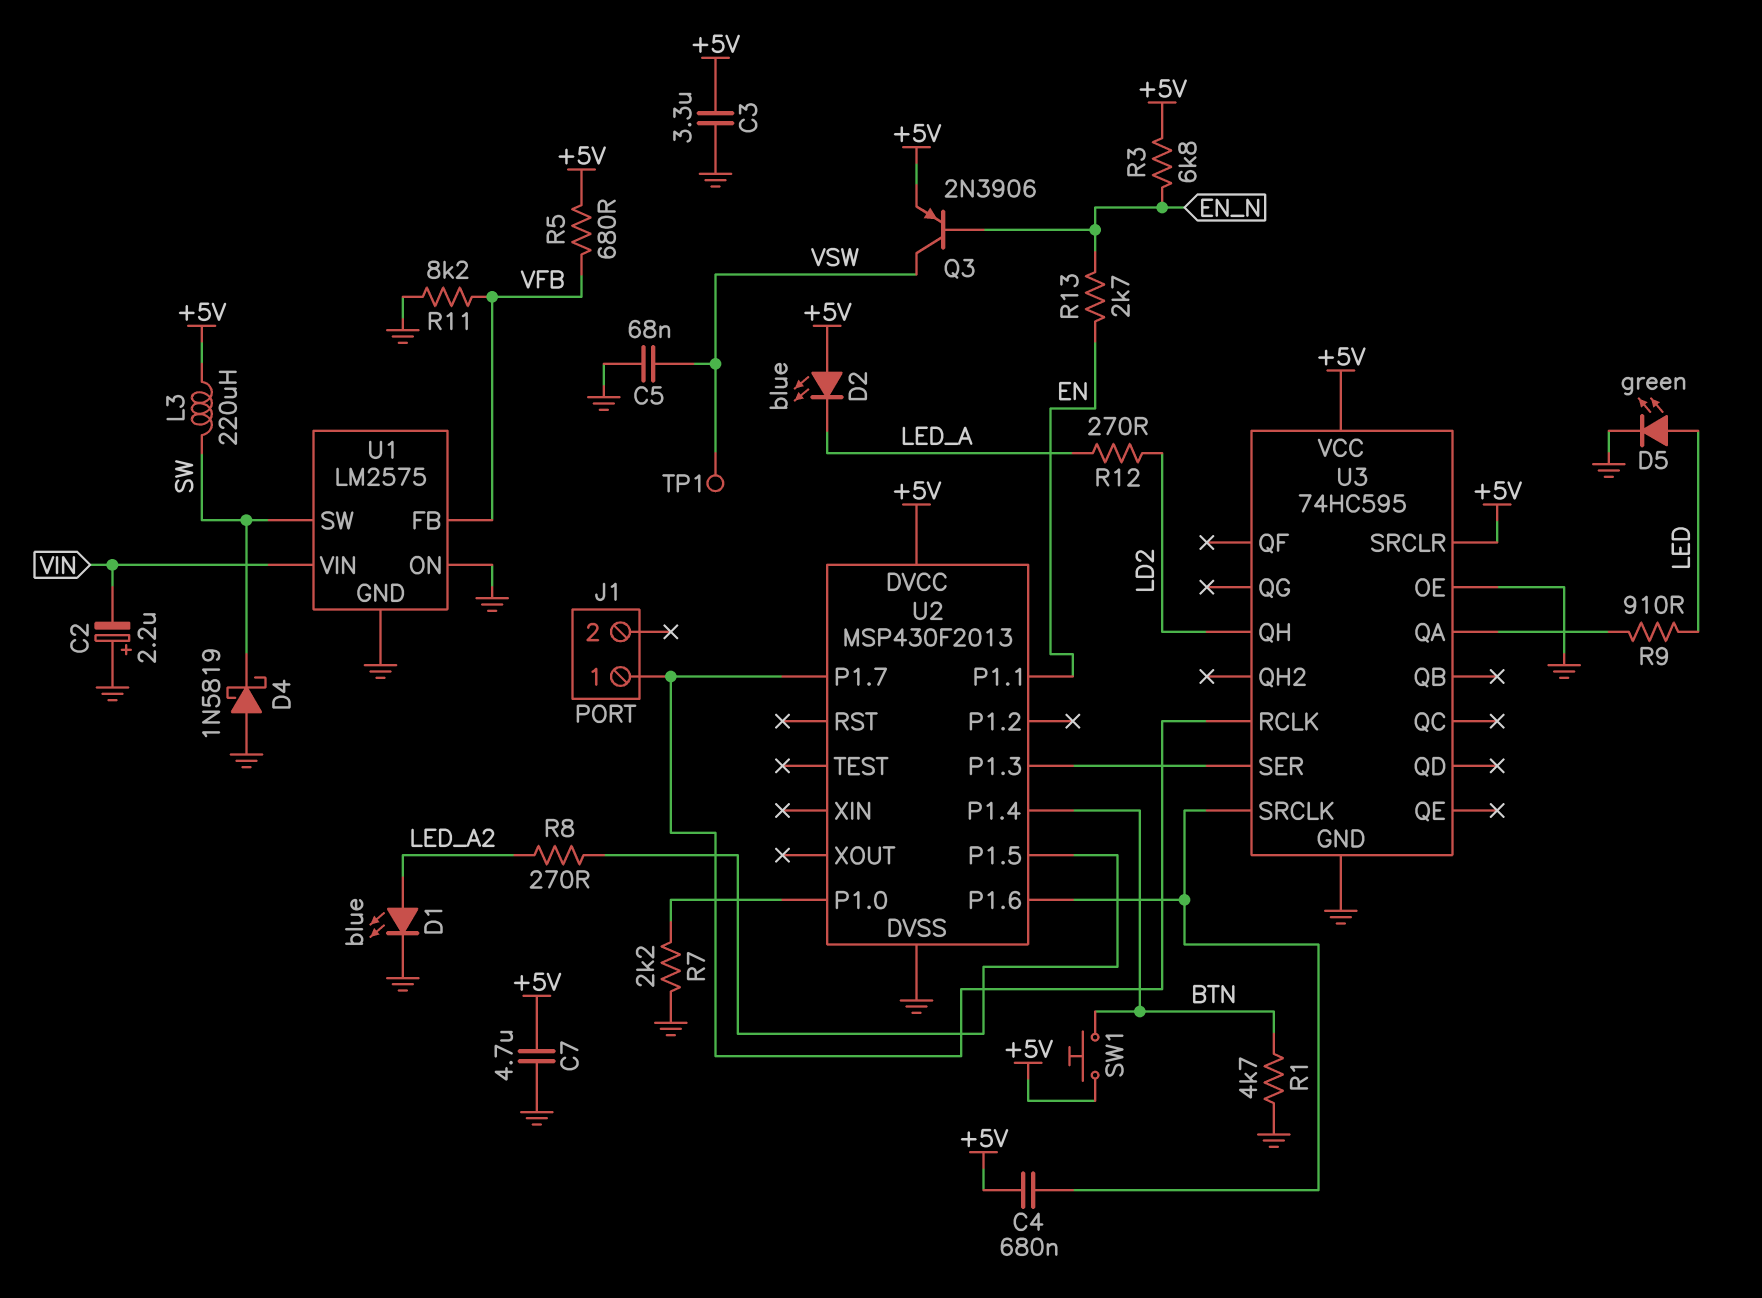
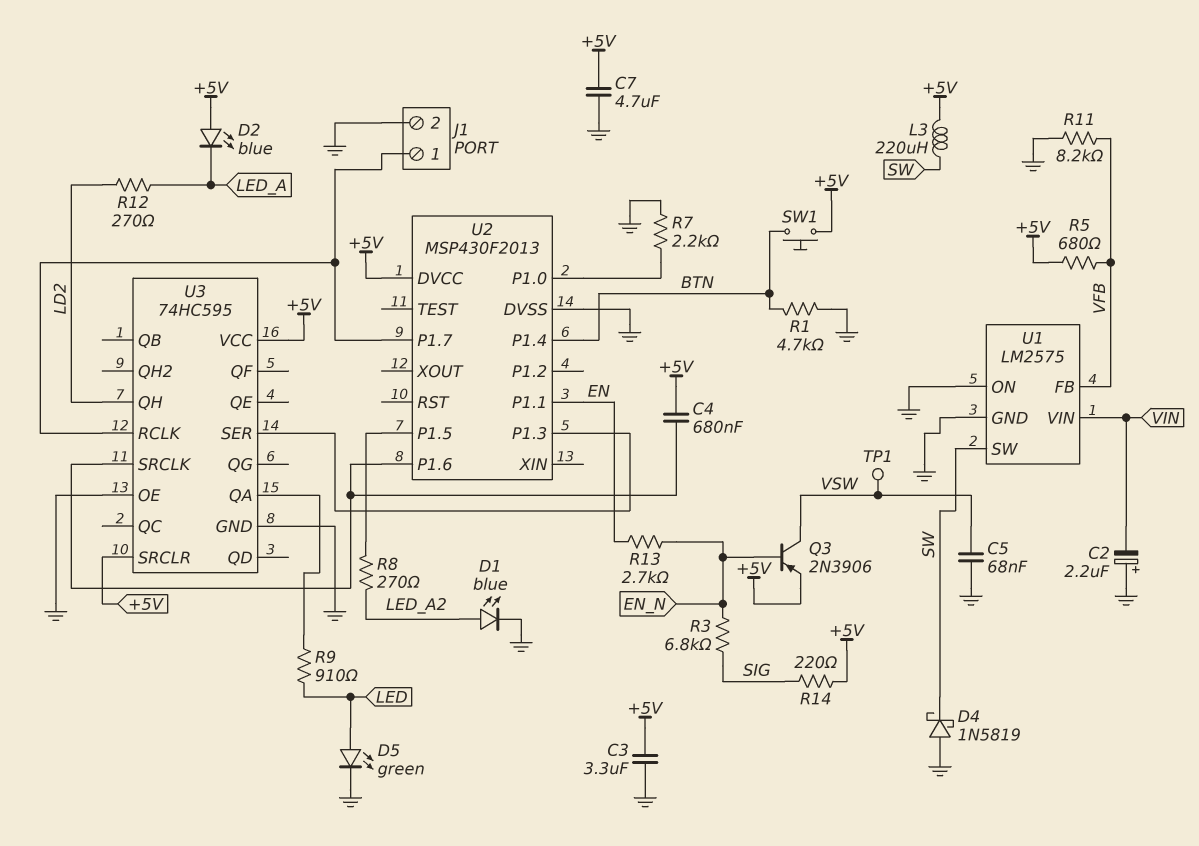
J1 pin 2: none -> GND
R3: 6.8k (+5V, EN_N) -> 6.8k (EN_N, SIG)
R14: none -> 220 (+5V, SIG)

